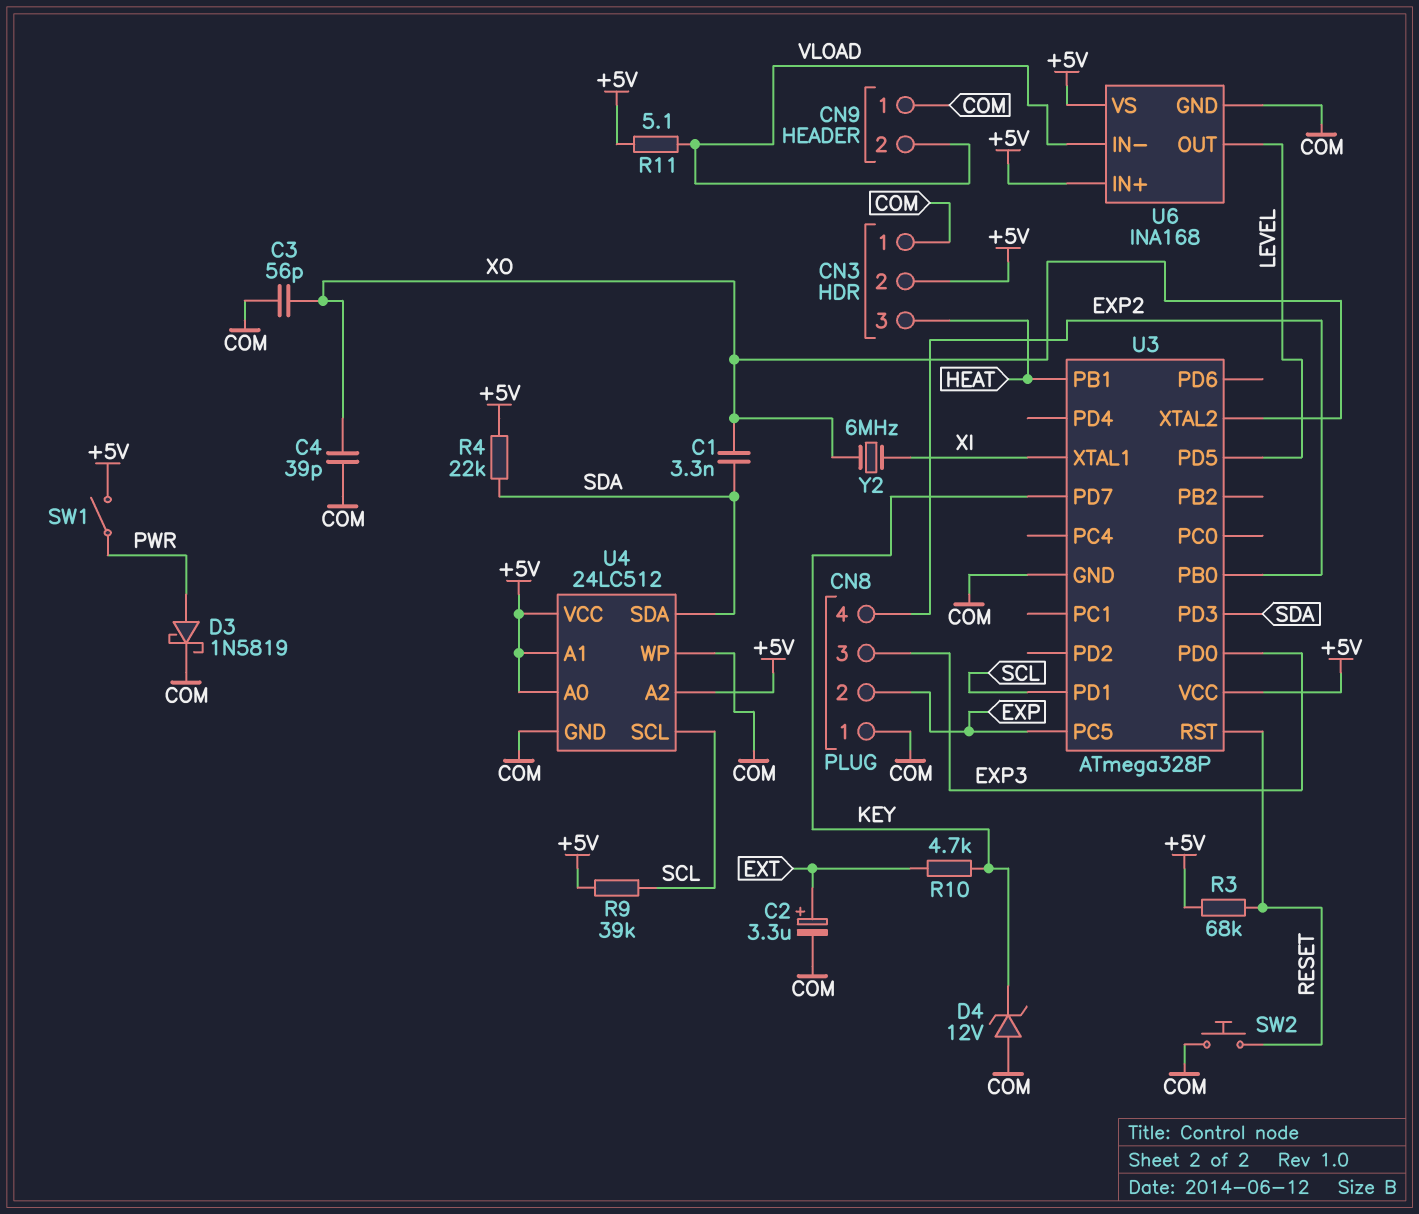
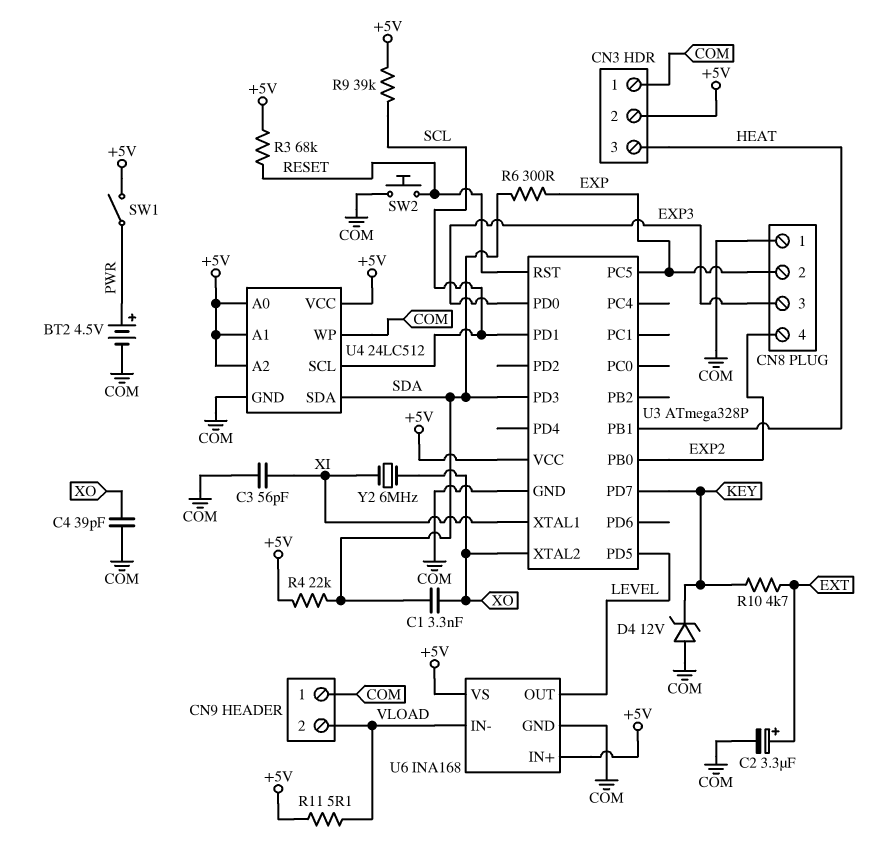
BT2: none -> 4.5V (plus PWR, minus COM)
C3: 56pF (COM, XO) -> 56pF (COM, XI)
D3: schottky 1N5819 (A PWR, K COM) -> none
R6: none -> 300 (EXP, SDA)

